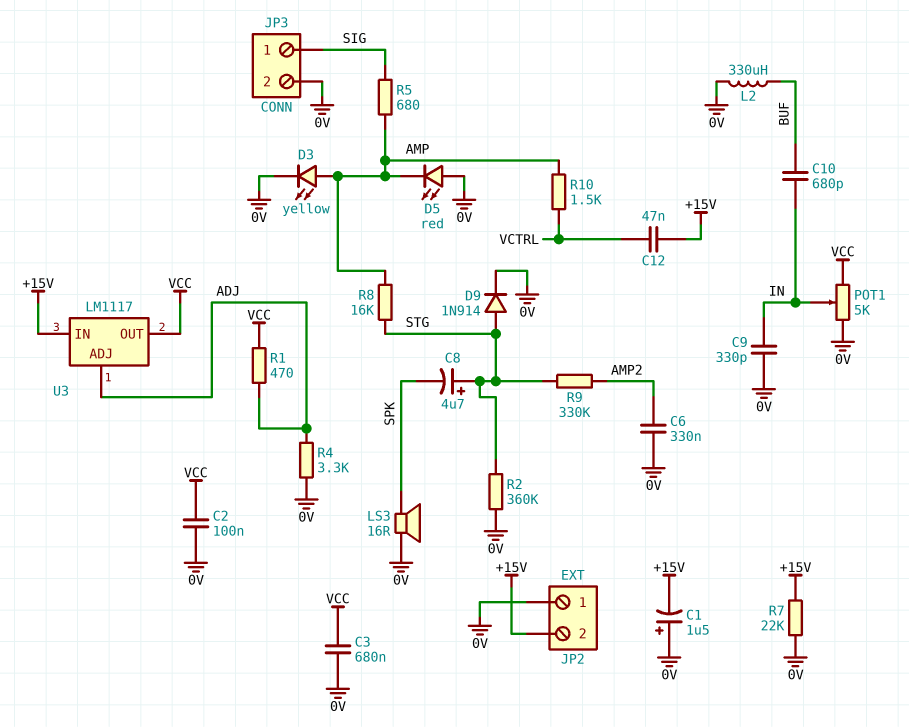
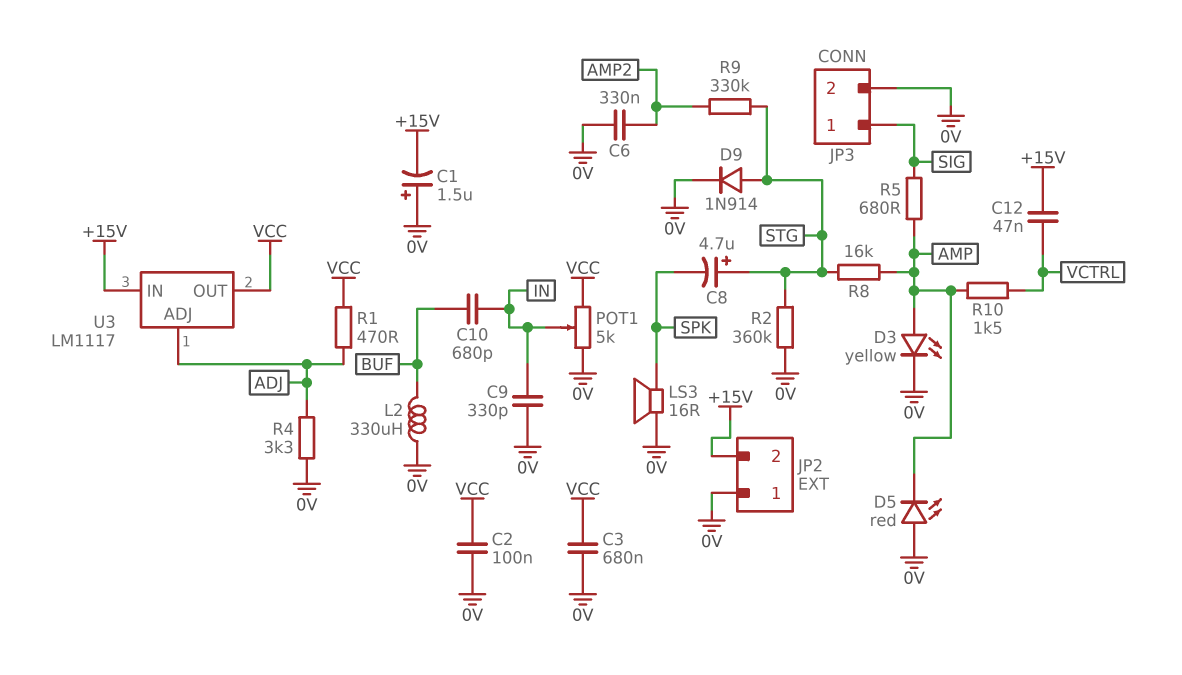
R7: 22k (+15V, 0V) -> none

